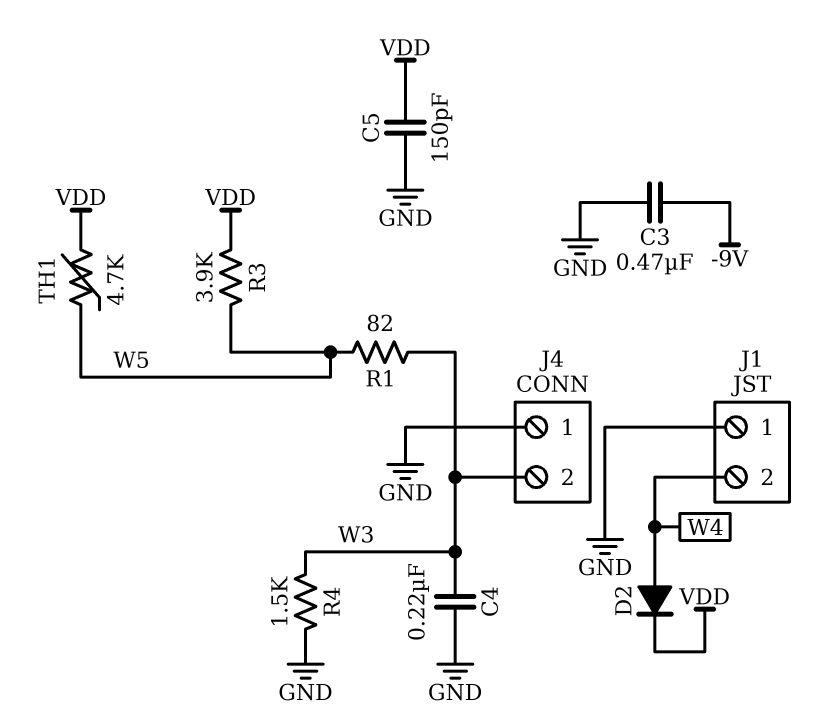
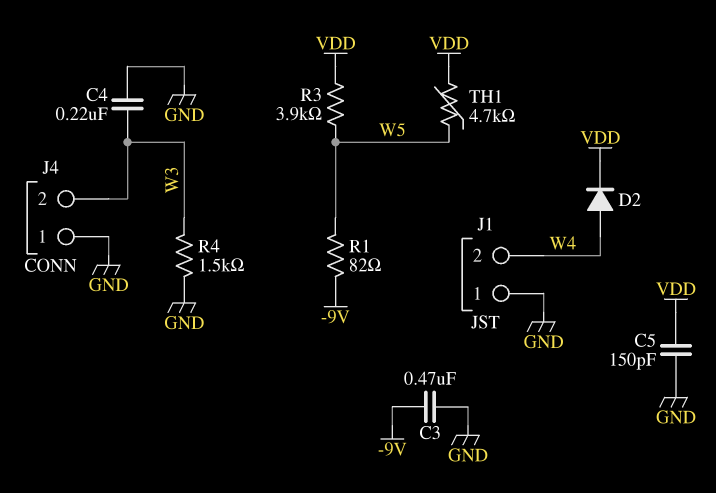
R1: 82 (W3, W5) -> 82 (-9V, W5)

